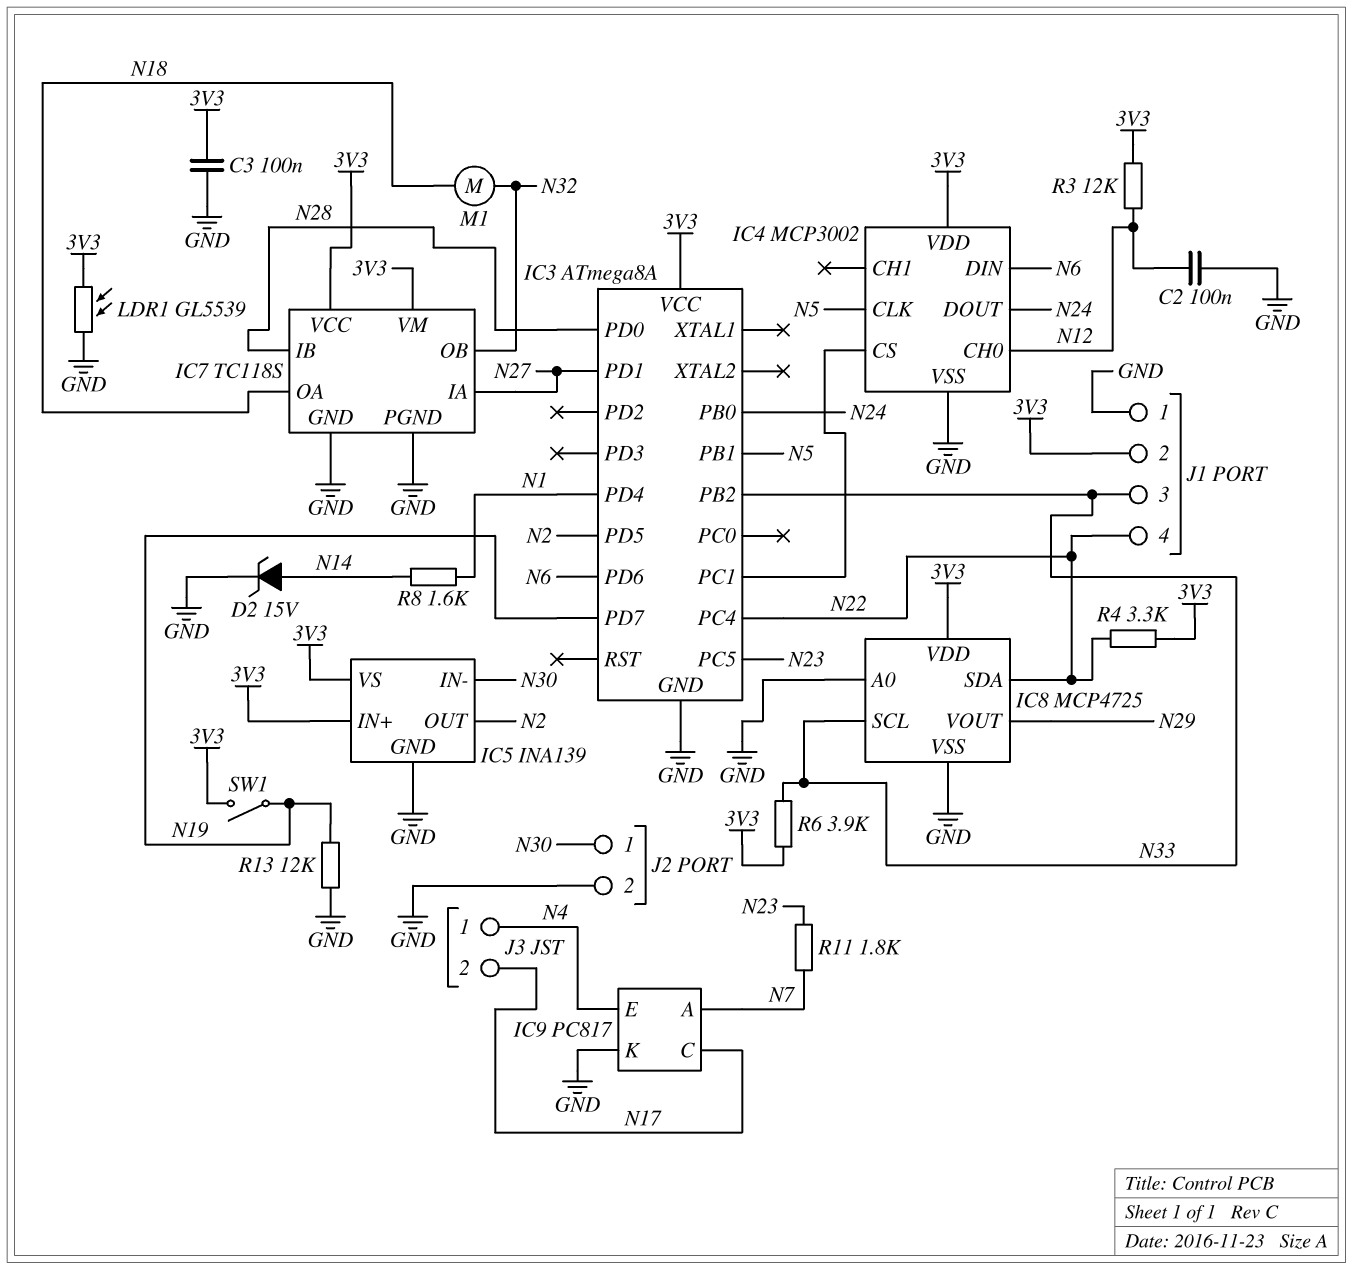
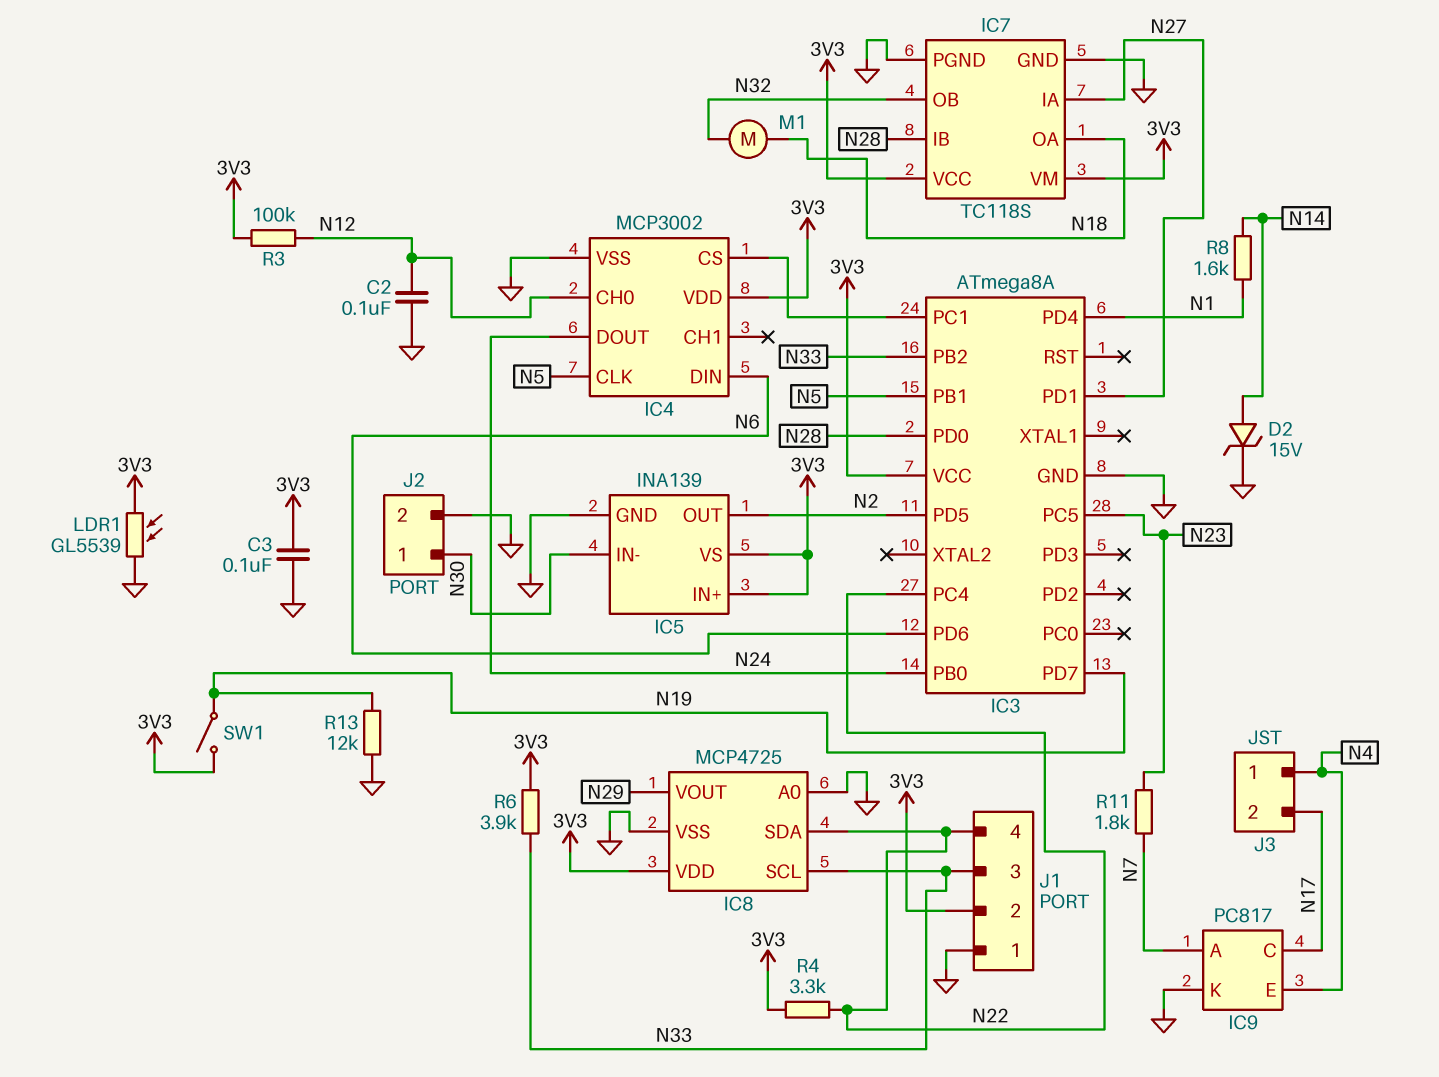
R3: 12k (3V3, N12) -> 100k (3V3, N12)

